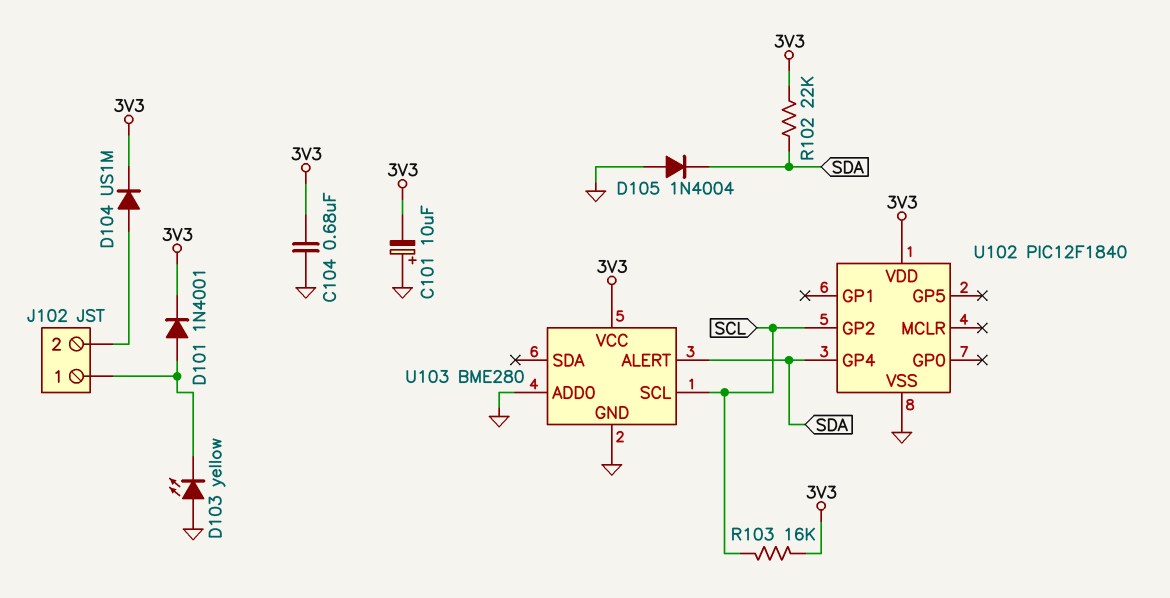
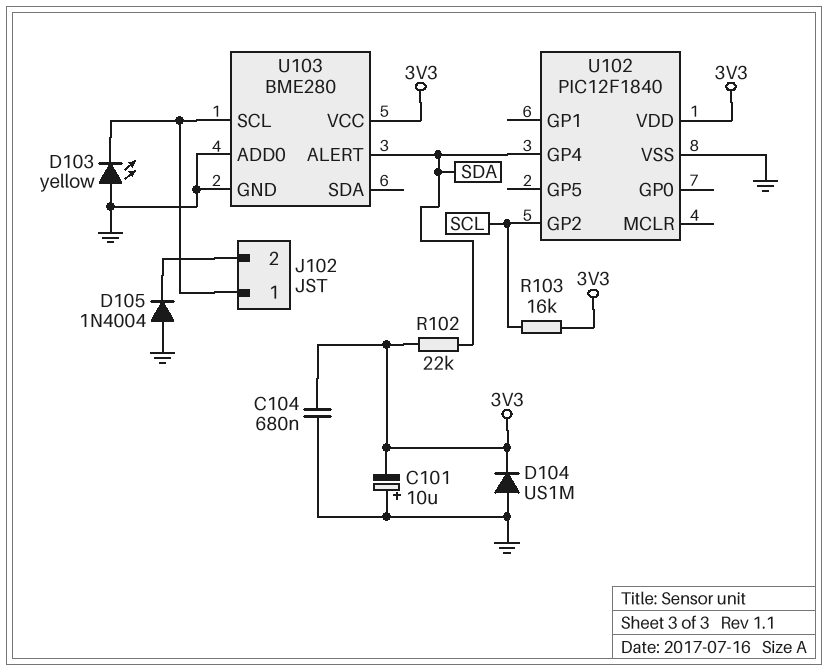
D101: diode 1N4001 (A J102/1, K 3V3) -> none
D104: diode US1M (A J102/2, K 3V3) -> diode US1M (A GND, K 3V3)
D105: diode 1N4004 (A GND, K SDA) -> diode 1N4004 (A GND, K J102/2)
U103 pin SCL: SCL -> J102/1

